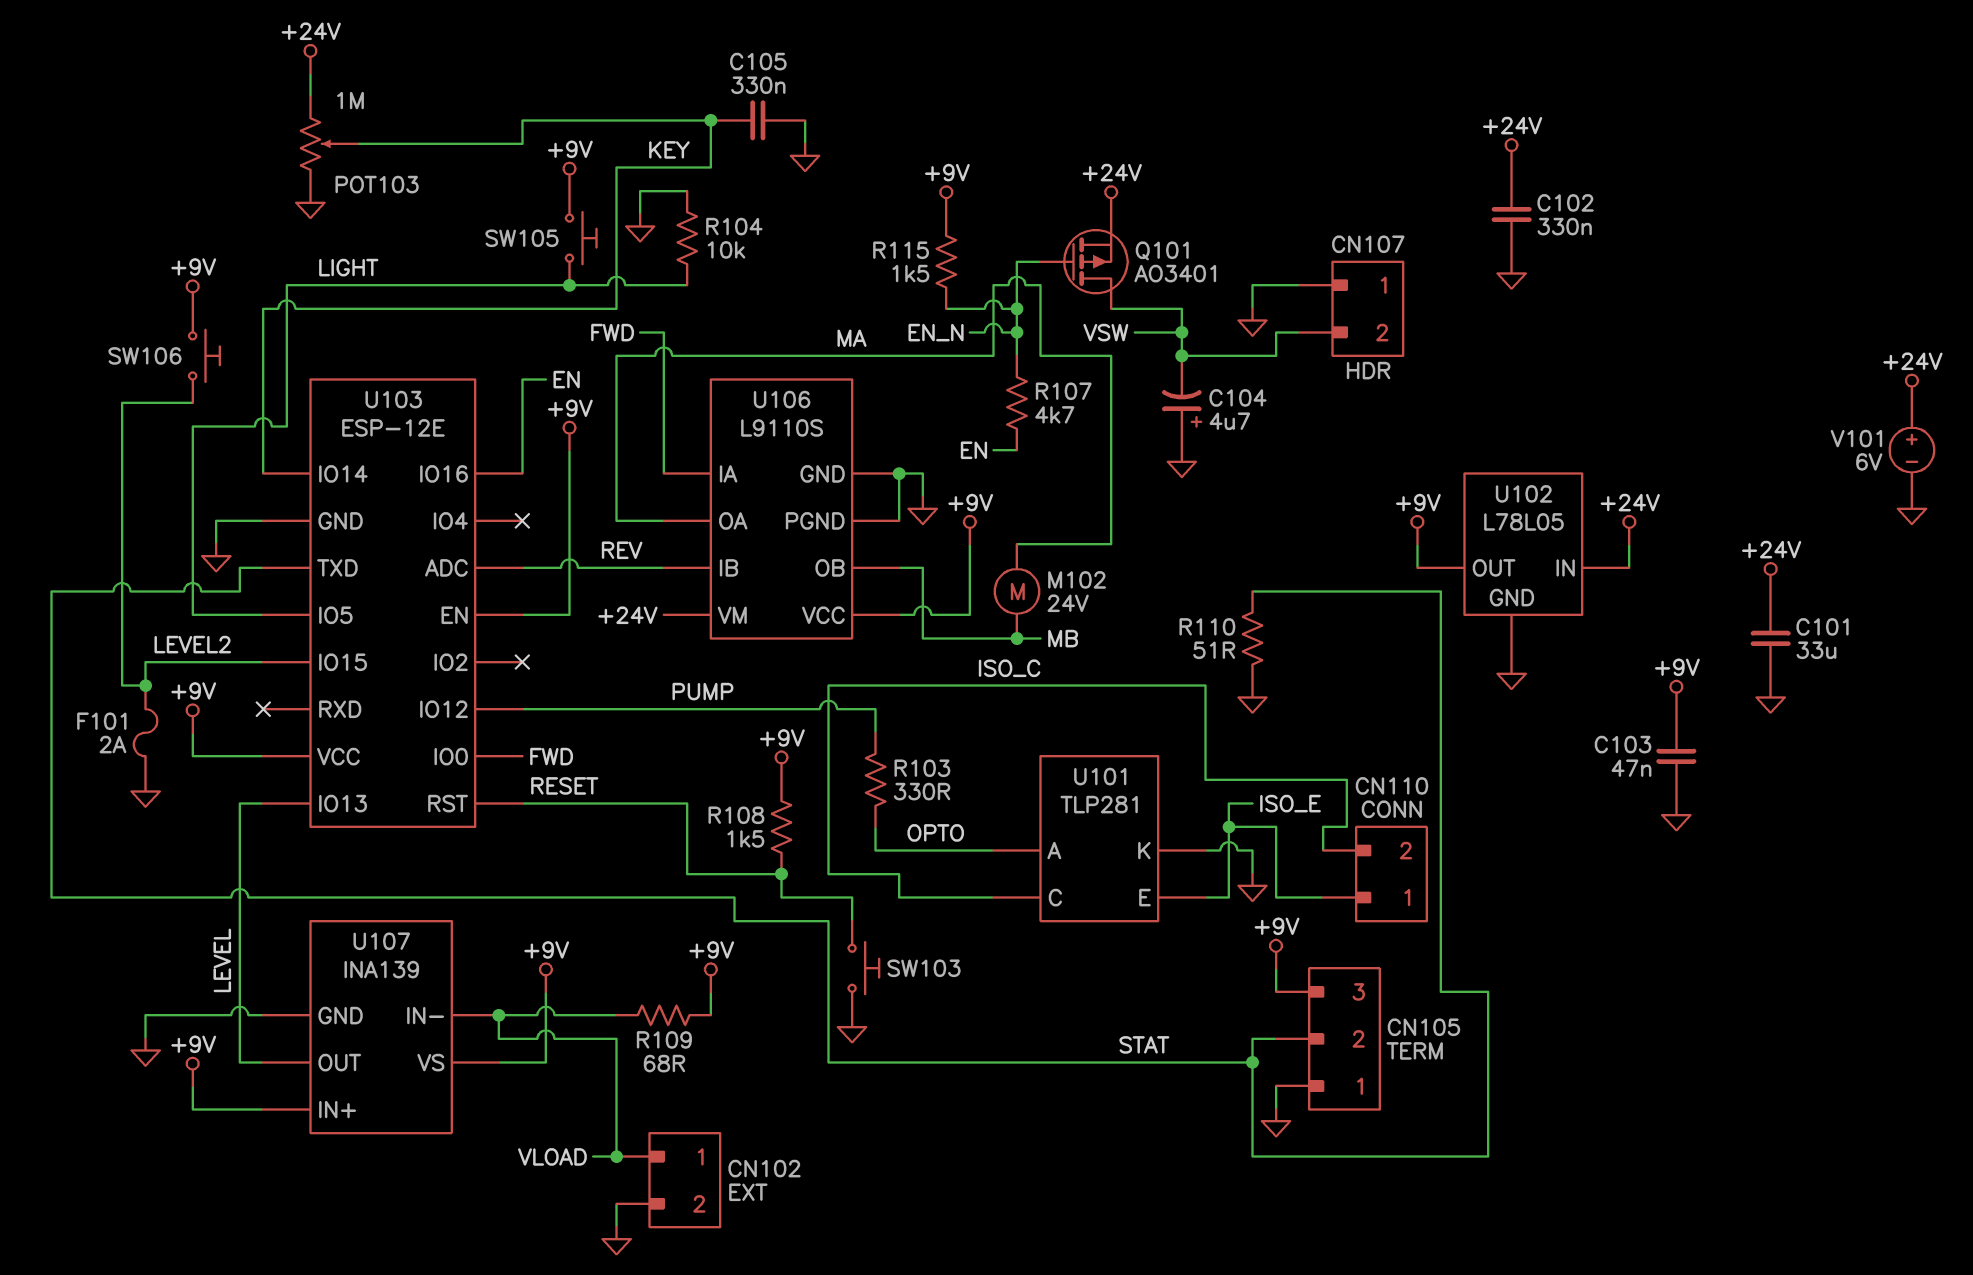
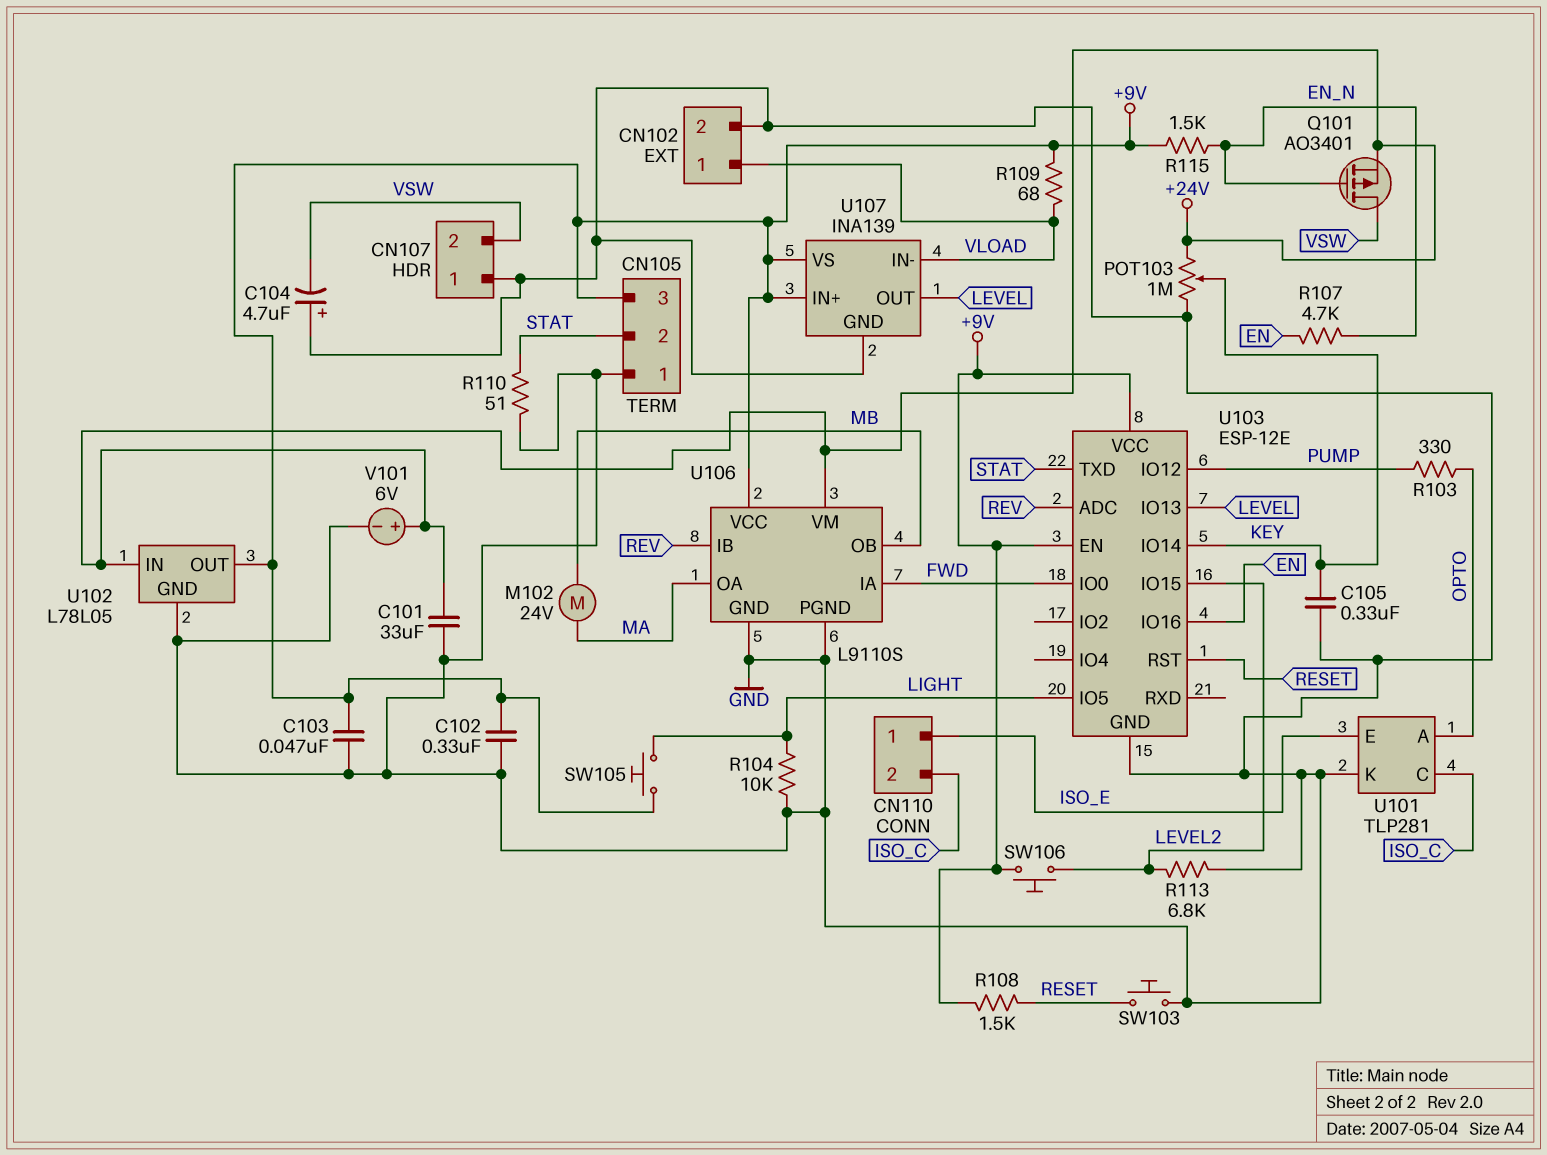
C102: 330nF (+24V, GND) -> 330nF (+9V, GND)
F101: 2A (GND, LEVEL2) -> none
R113: none -> 6.8k (GND, LEVEL2)

